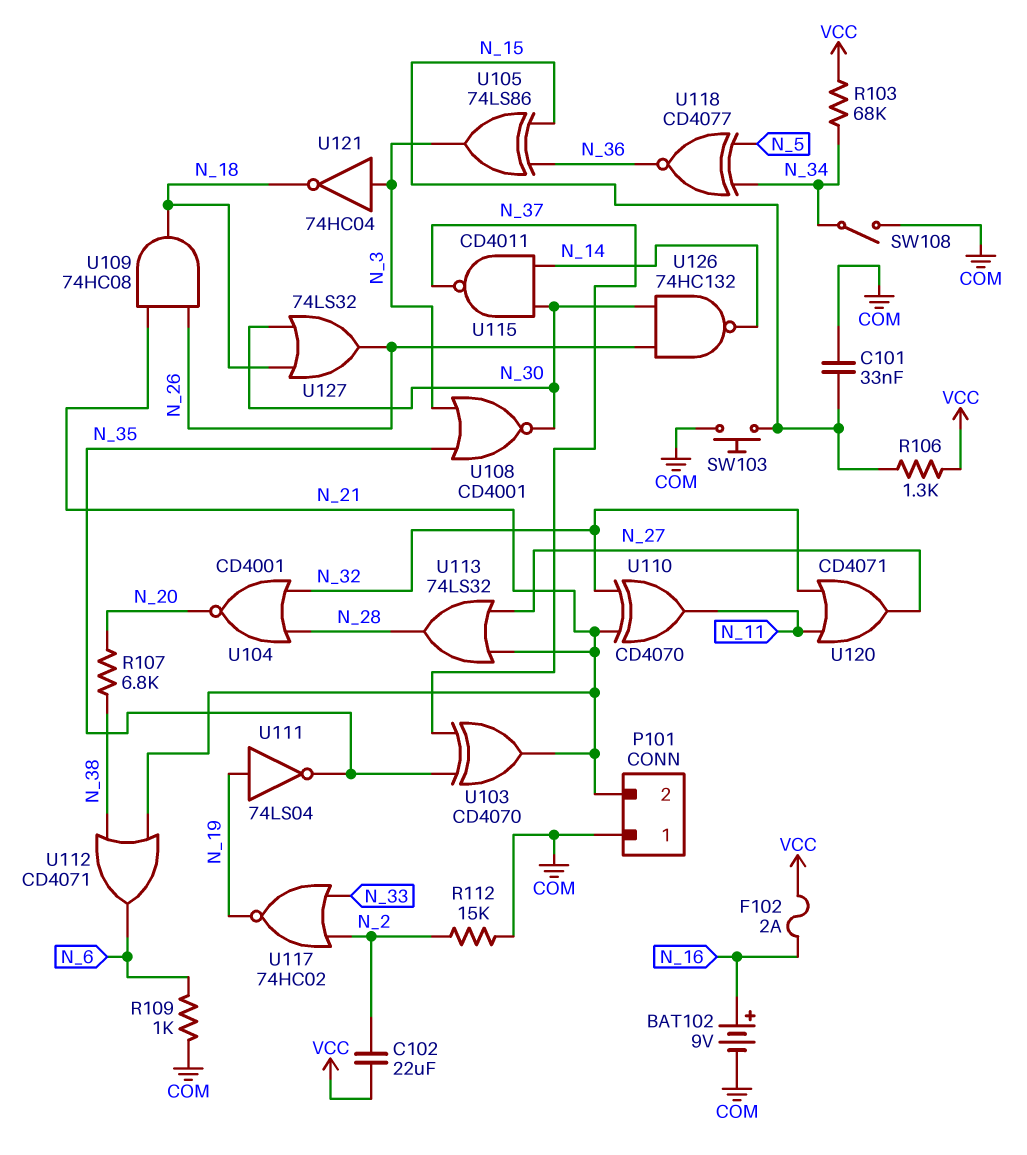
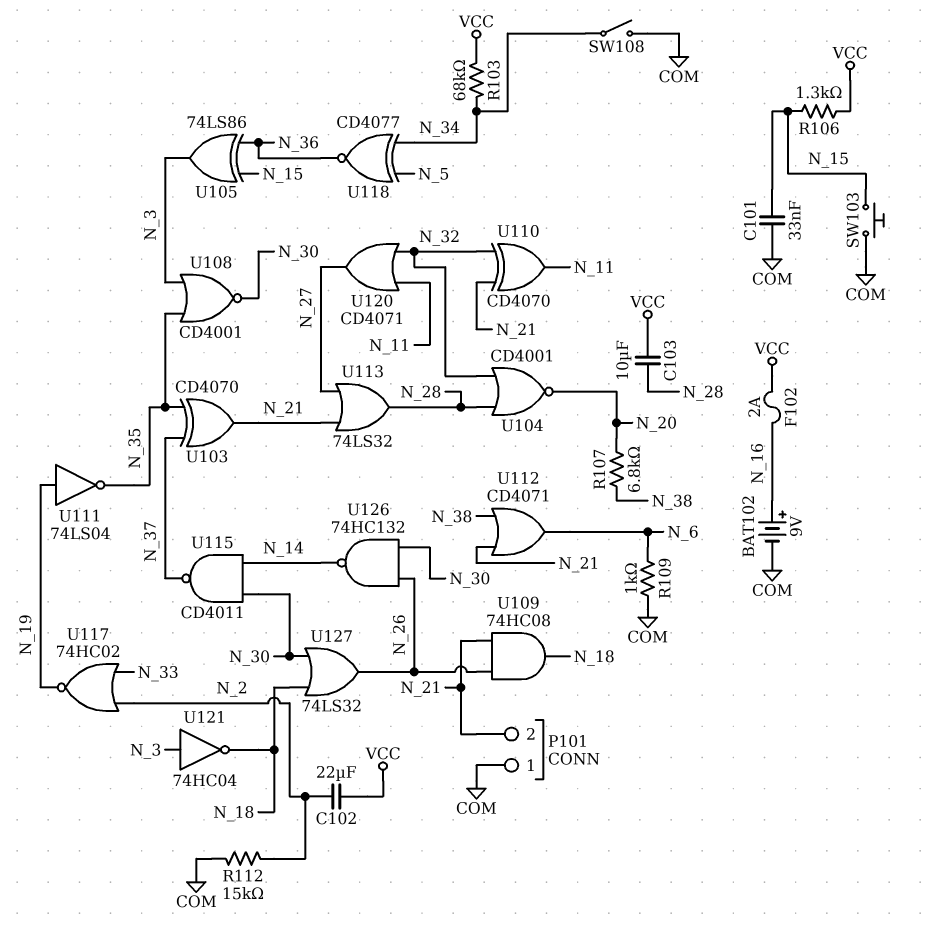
C103: none -> 10uF (N_28, VCC)

